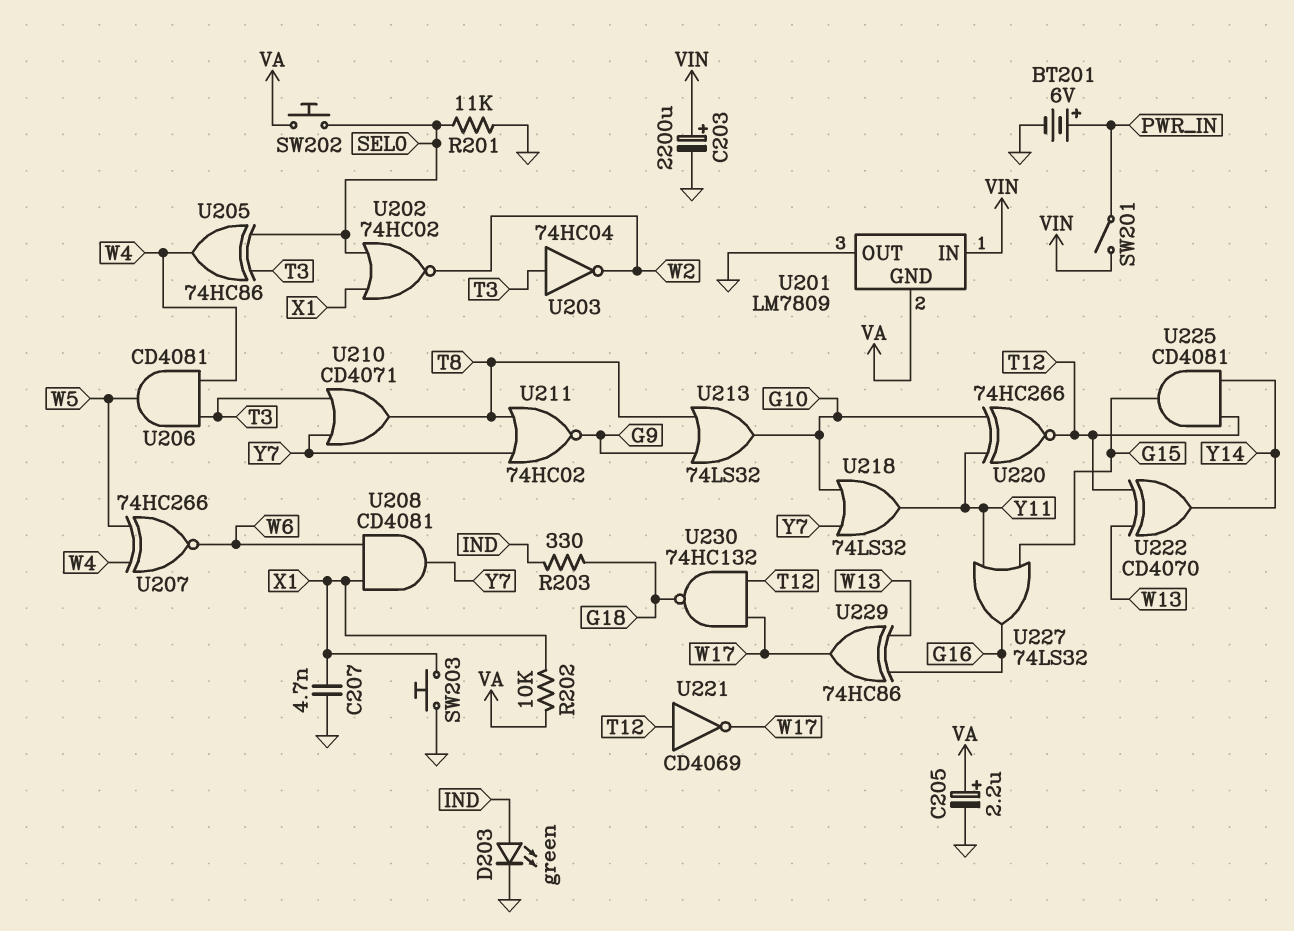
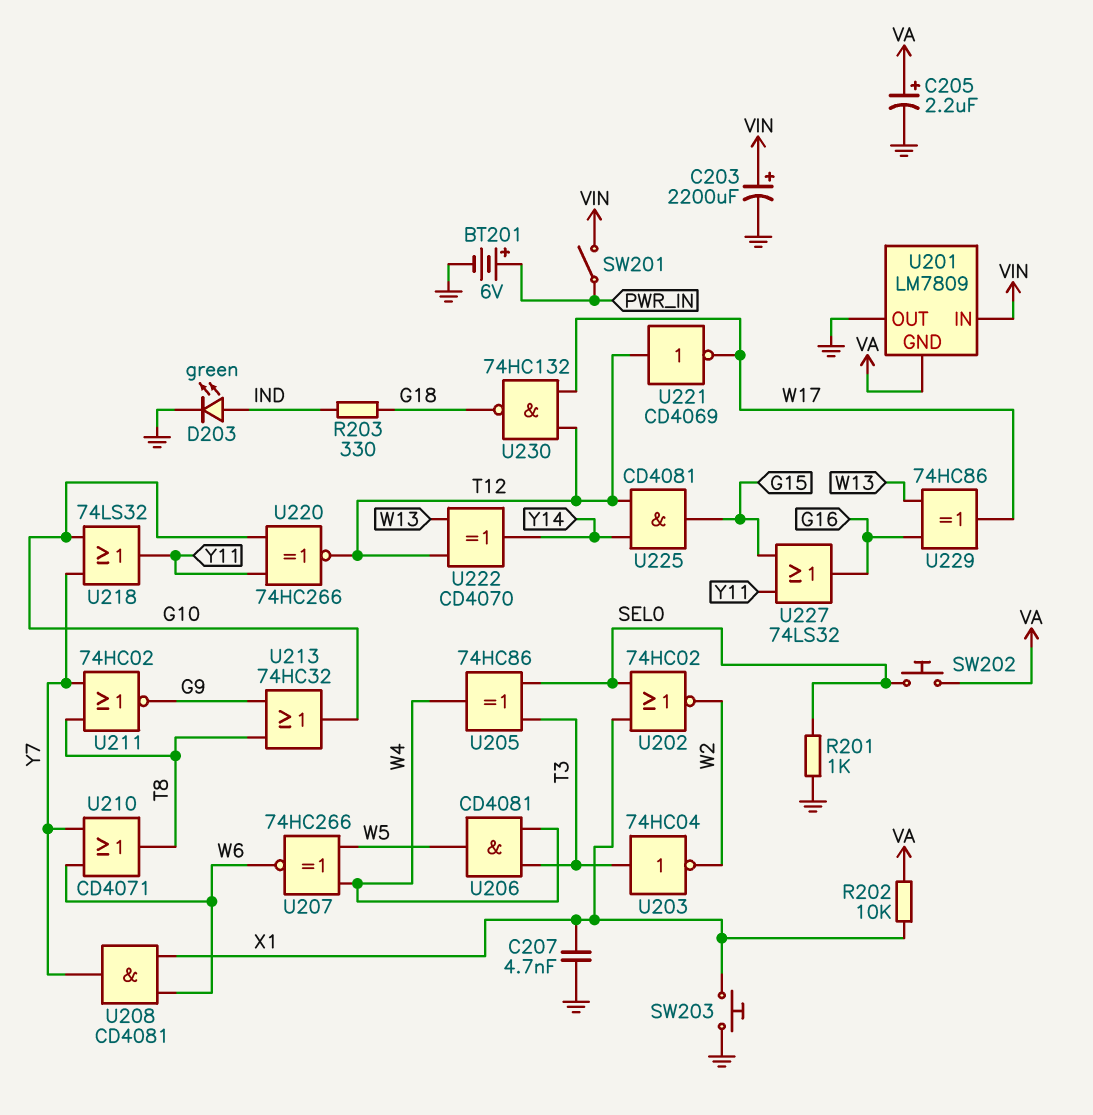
R201: 11k (GND, SEL0) -> 1k (GND, SEL0)
U210: OR CD4071 (in T3, in Y7, out T8) -> OR CD4071 (in W6, in Y7, out T8)
U213: OR 74LS32 (in G9, in T8, out G10) -> OR 74HC32 (in G9, in T8, out G10)

